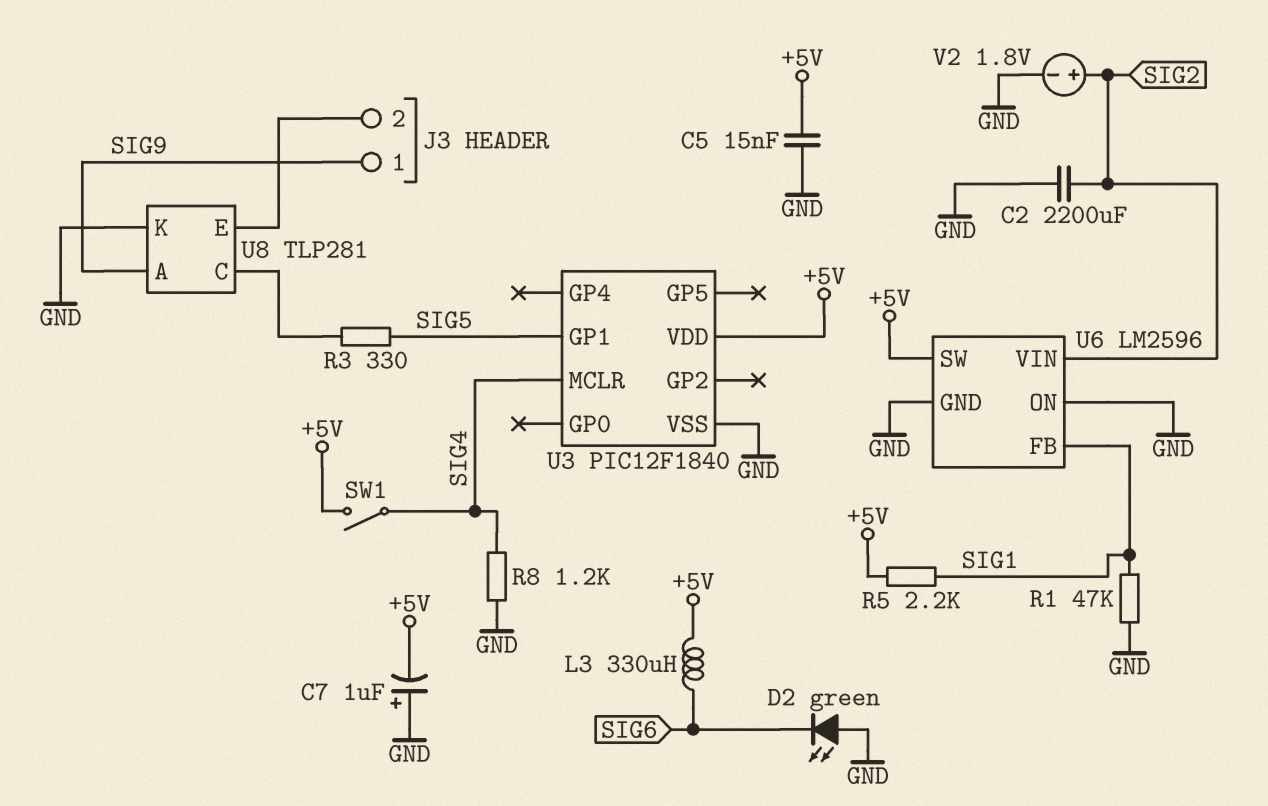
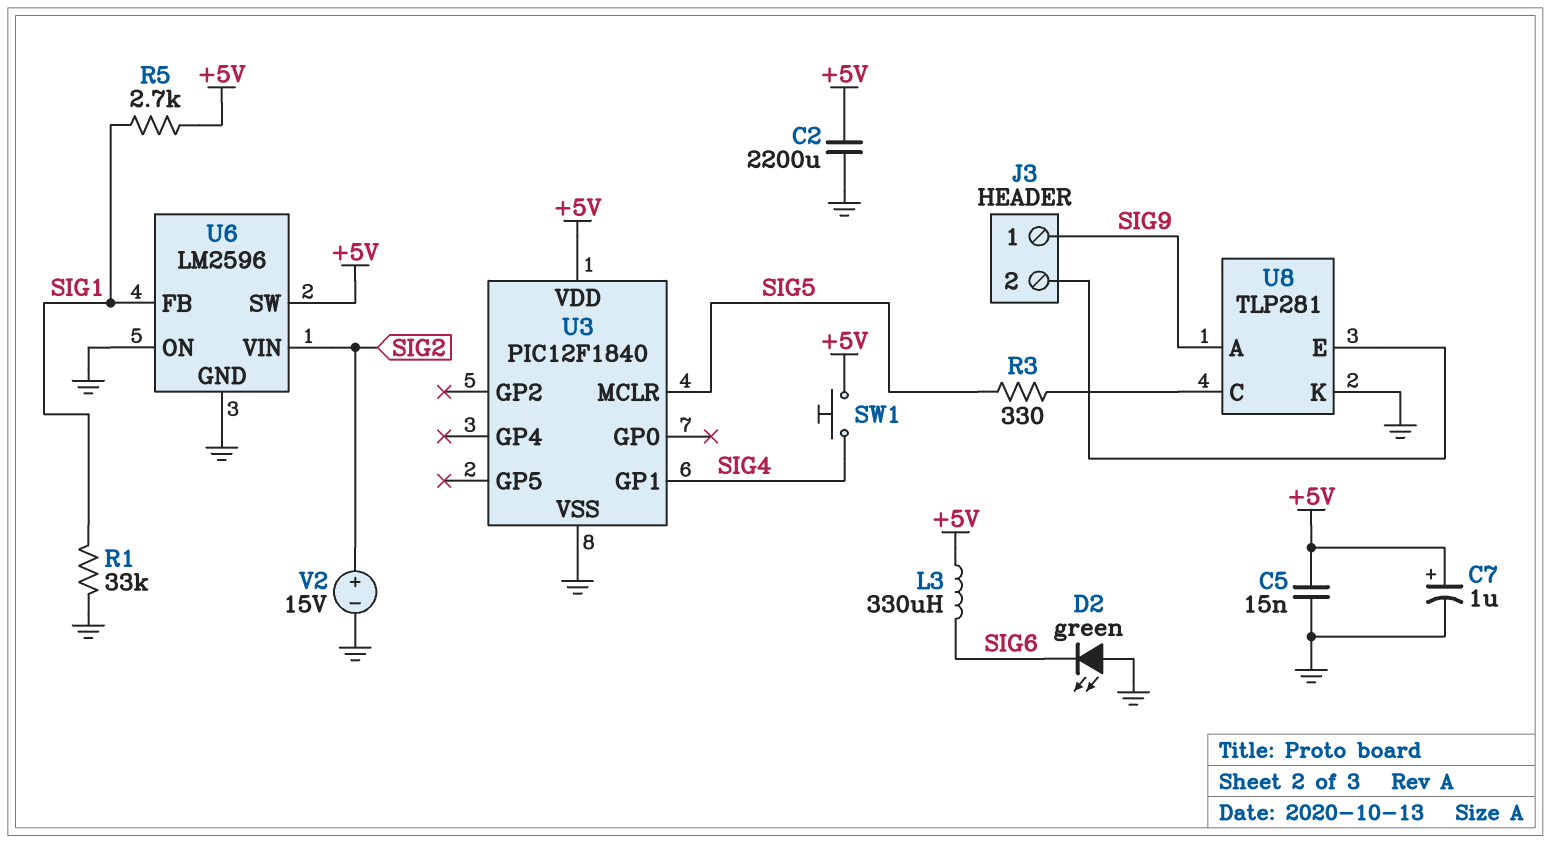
C2: 2200uF (GND, SIG2) -> 2200uF (+5V, GND)
C7: 1uF (plus GND, minus +5V) -> 1uF (plus +5V, minus GND)
R1: 47k (GND, SIG1) -> 33k (GND, SIG1)
R5: 2.2k (+5V, SIG1) -> 2.7k (+5V, SIG1)
R8: 1.2k (GND, SIG4) -> none
SW1: switch (+5V, SIG4) -> button (+5V, SIG4)
U3 pin GP1: SIG5 -> SIG4
U3 pin MCLR: SIG4 -> SIG5
V2: 1.8V (plus SIG2, minus GND) -> 15V (plus SIG2, minus GND)

